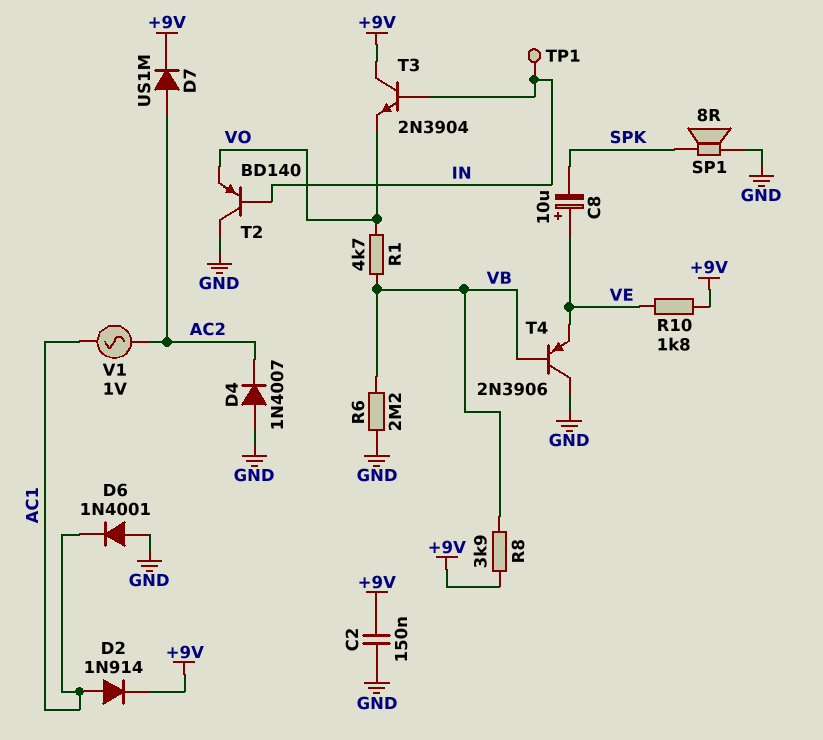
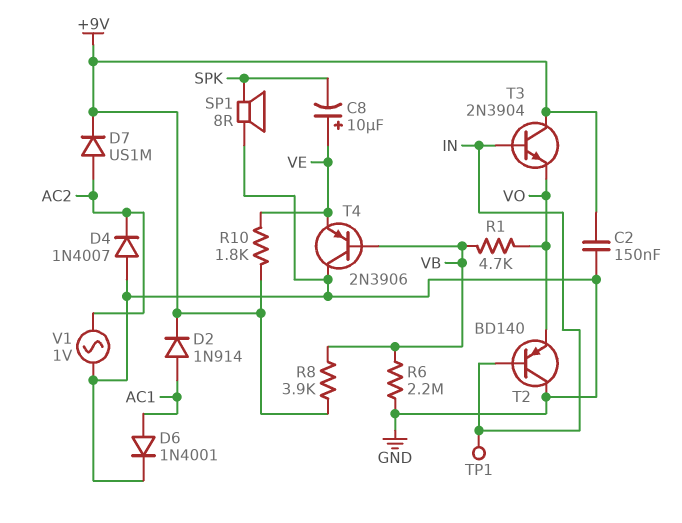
D6: diode 1N4001 (A GND, K AC1) -> diode 1N4001 (A AC1, K GND)
V1: AC 1V (AC1, AC2) -> AC 1V (AC2, GND)

